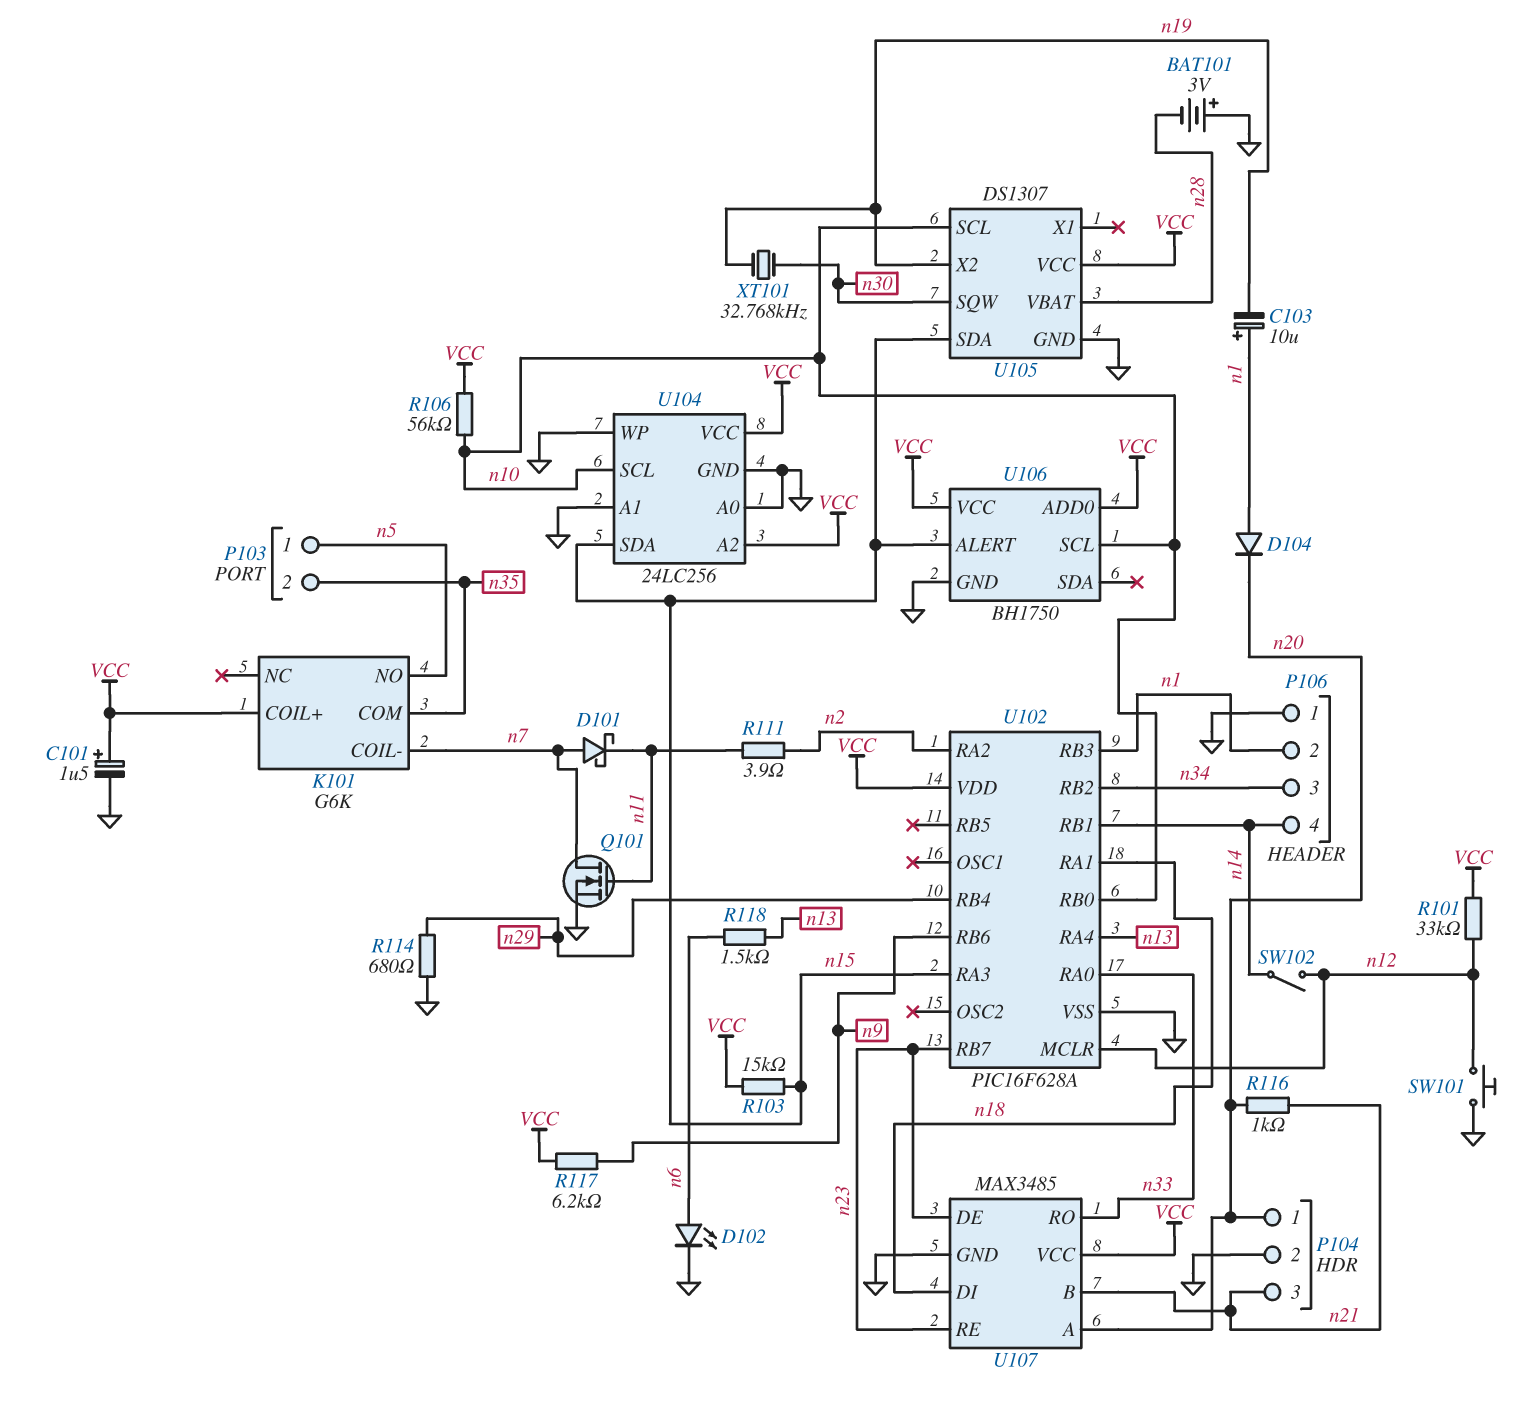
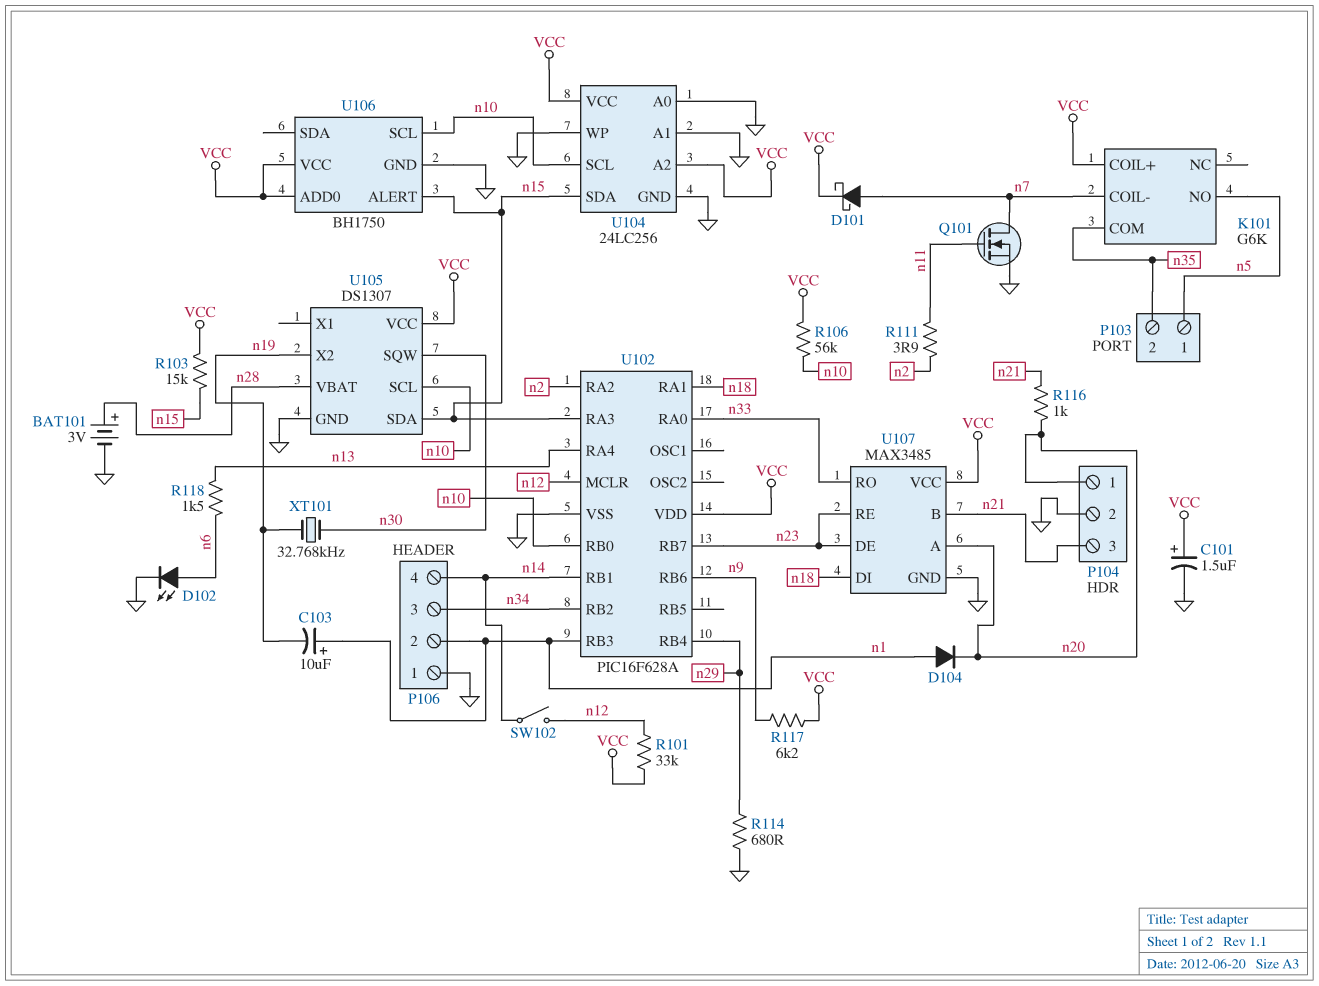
BAT101: 3V (plus GND, minus n28) -> 3V (plus n28, minus GND)
D101: schottky (A n7, K n11) -> schottky (A n7, K VCC)
SW101: button (GND, n12) -> none

